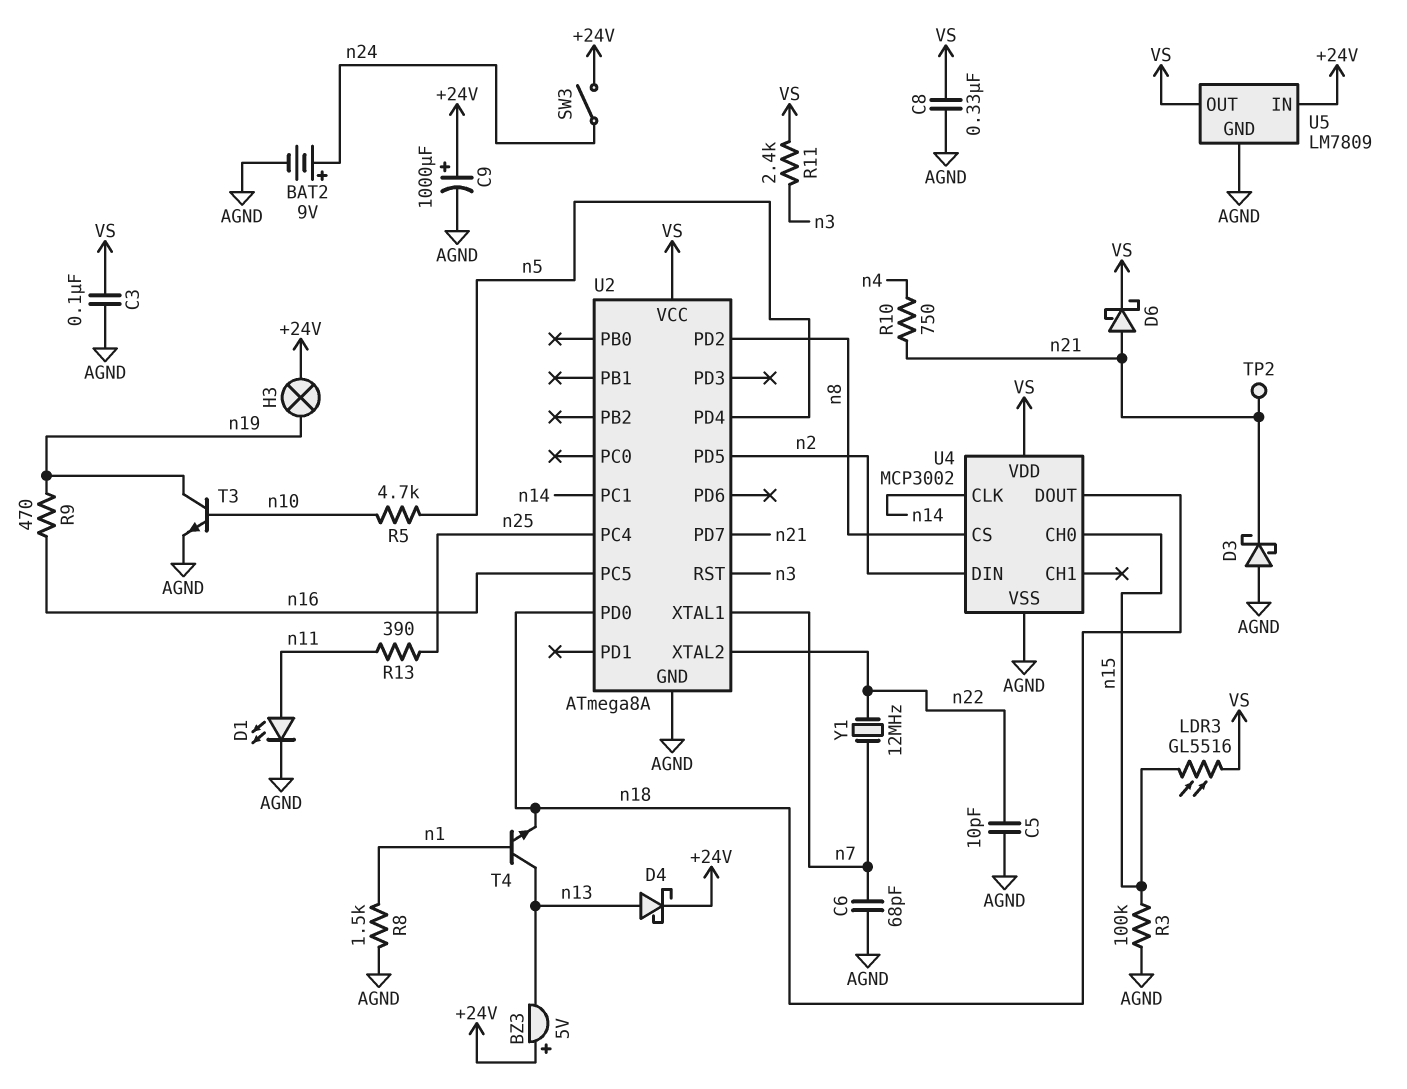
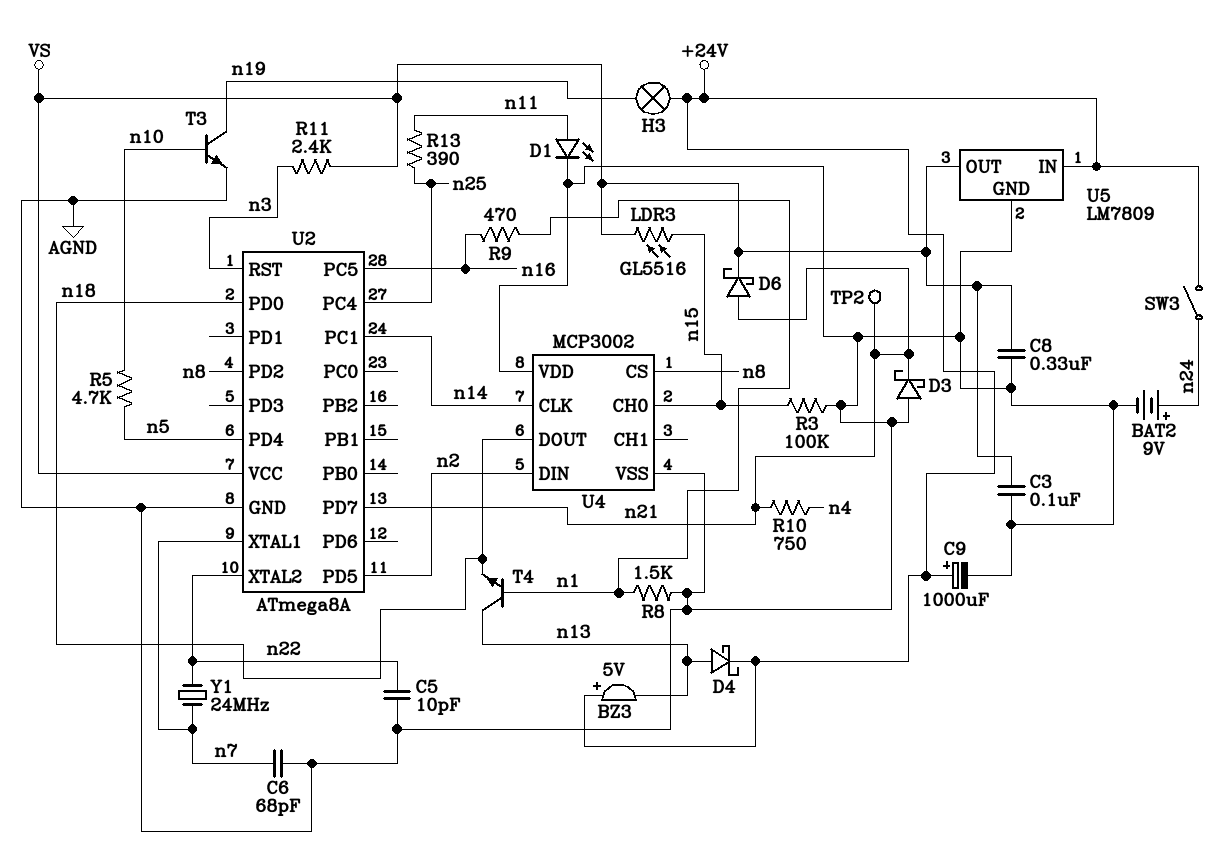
R9: 470 (n16, n19) -> 470 (n1, n16)
U4 pin VDD: VS -> AGND
Y1: 12MHz (n7, n22) -> 24MHz (n7, n22)

